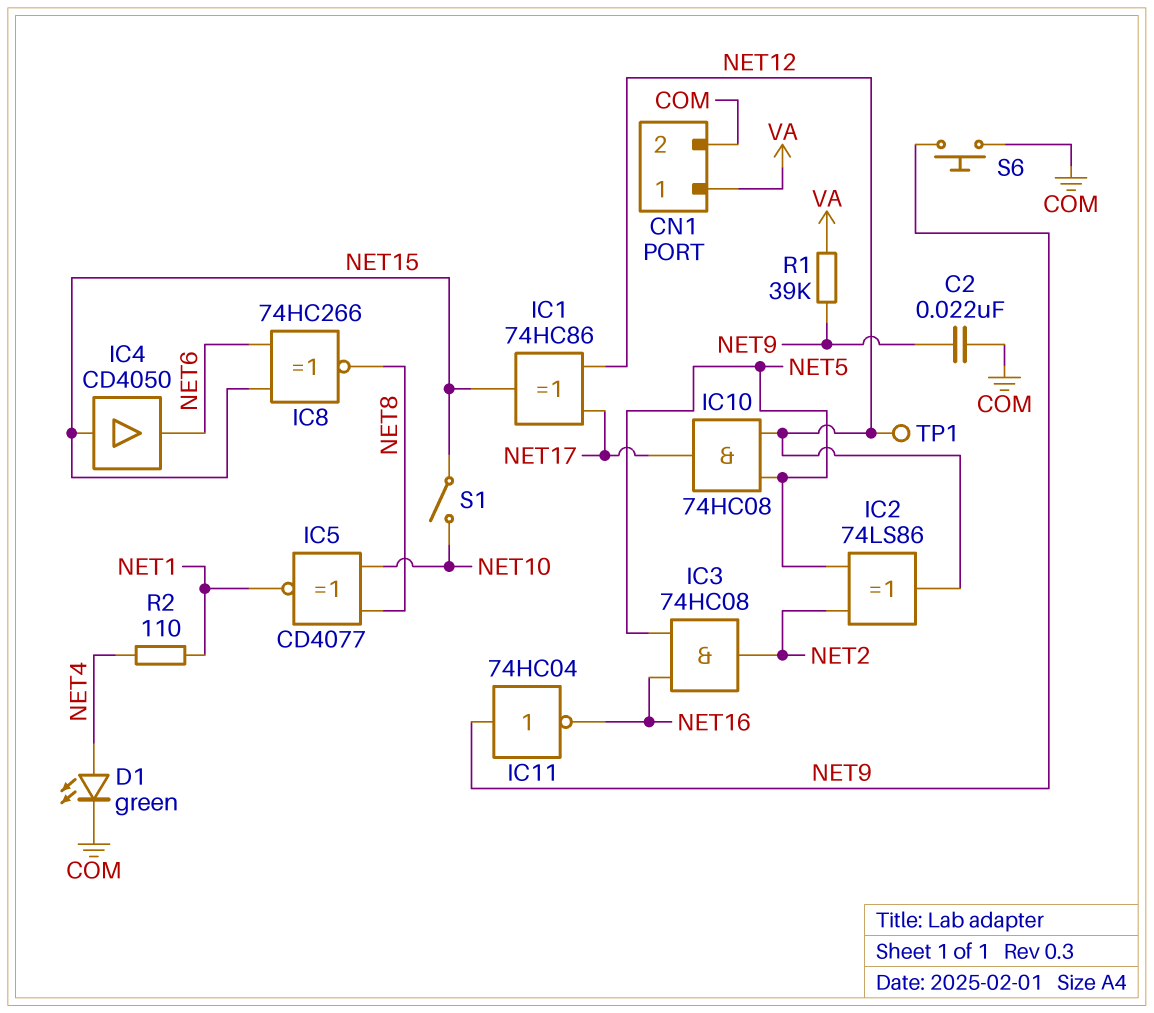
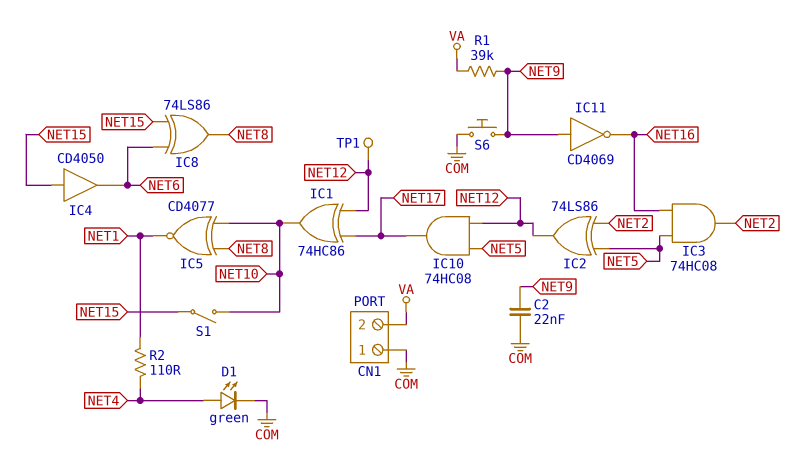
CN1 pin 1: VA -> COM
CN1 pin 2: COM -> VA
IC1: XOR 74HC86 (in NET12, in NET17, out NET15) -> XOR 74HC86 (in NET12, in NET17, out NET10)
IC8: XNOR 74HC266 (in NET6, in NET15, out NET8) -> XOR 74LS86 (in NET6, in NET15, out NET8)
IC11: NOT 74HC04 (in NET9, out NET16) -> NOT CD4069 (in NET9, out NET16)

